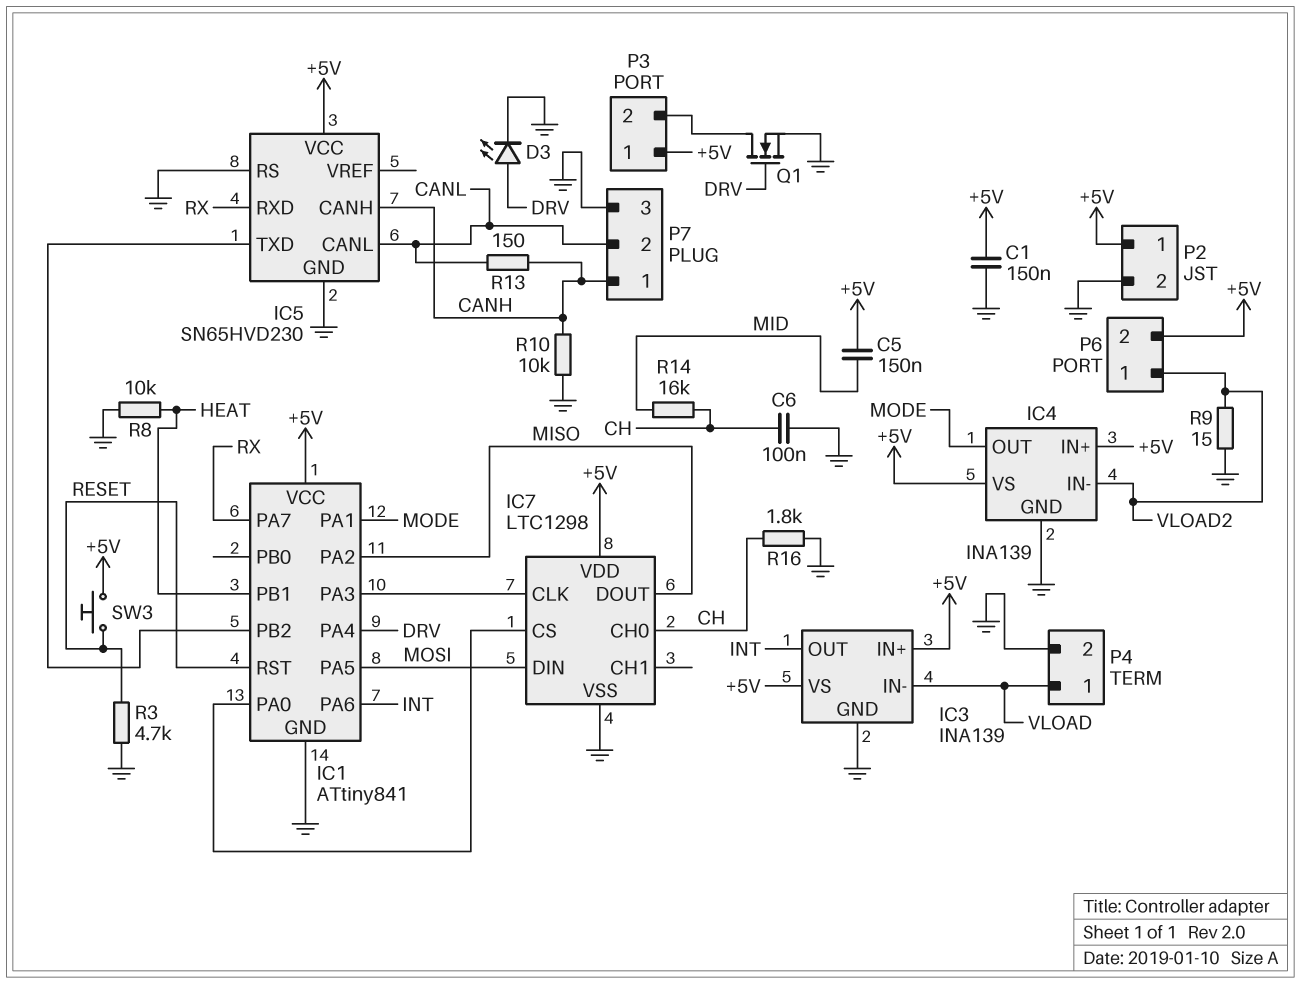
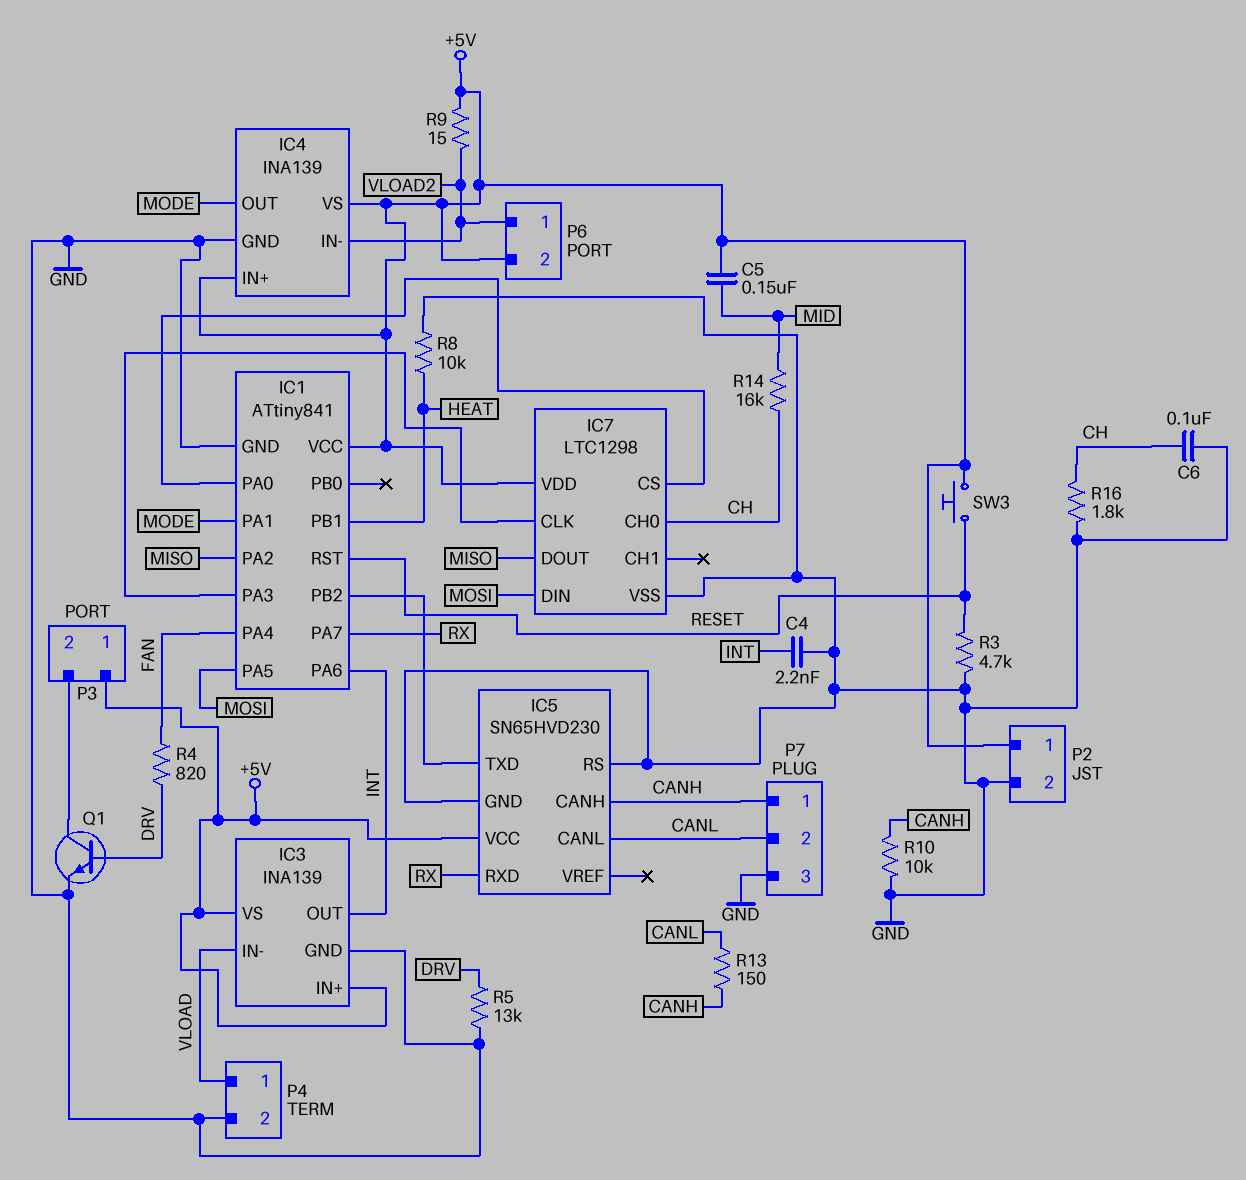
C1: 150nF (+5V, GND) -> none
C4: none -> 2.2nF (GND, INT)
D3: LED (A DRV, K GND) -> none
IC1 pin PA4: DRV -> FAN
Q1: NMOS (G DRV, D P3/2, S GND) -> NPN (B DRV, C P3/2, E GND)
R4: none -> 820 (DRV, FAN)
R5: none -> 13k (DRV, GND)
R9: 15 (GND, VLOAD2) -> 15 (+5V, VLOAD2)

